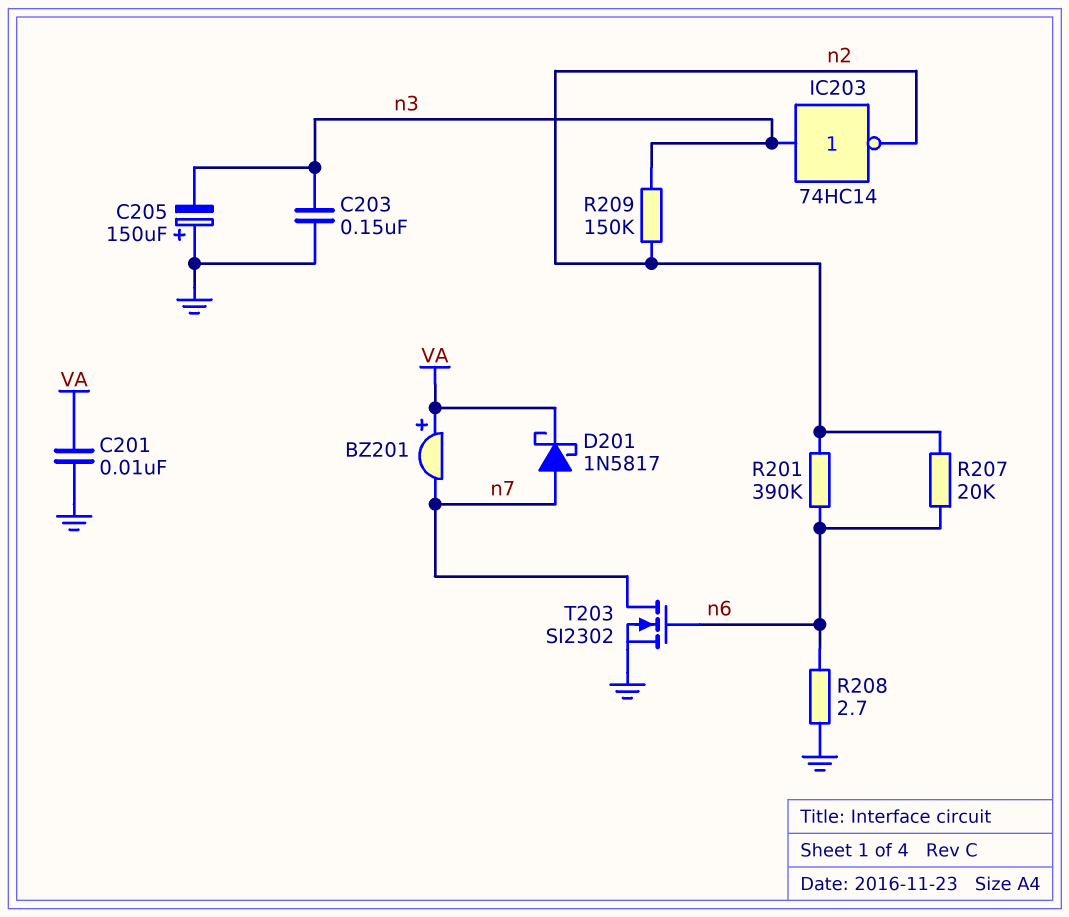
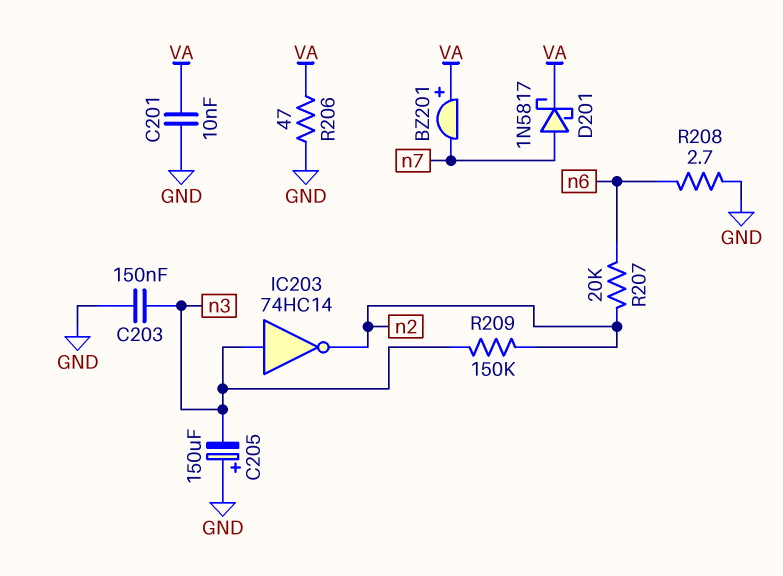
R201: 390k (n2, n6) -> none
R206: none -> 47 (GND, VA)
T203: NMOS SI2302 (G n6, D n7, S GND) -> none

